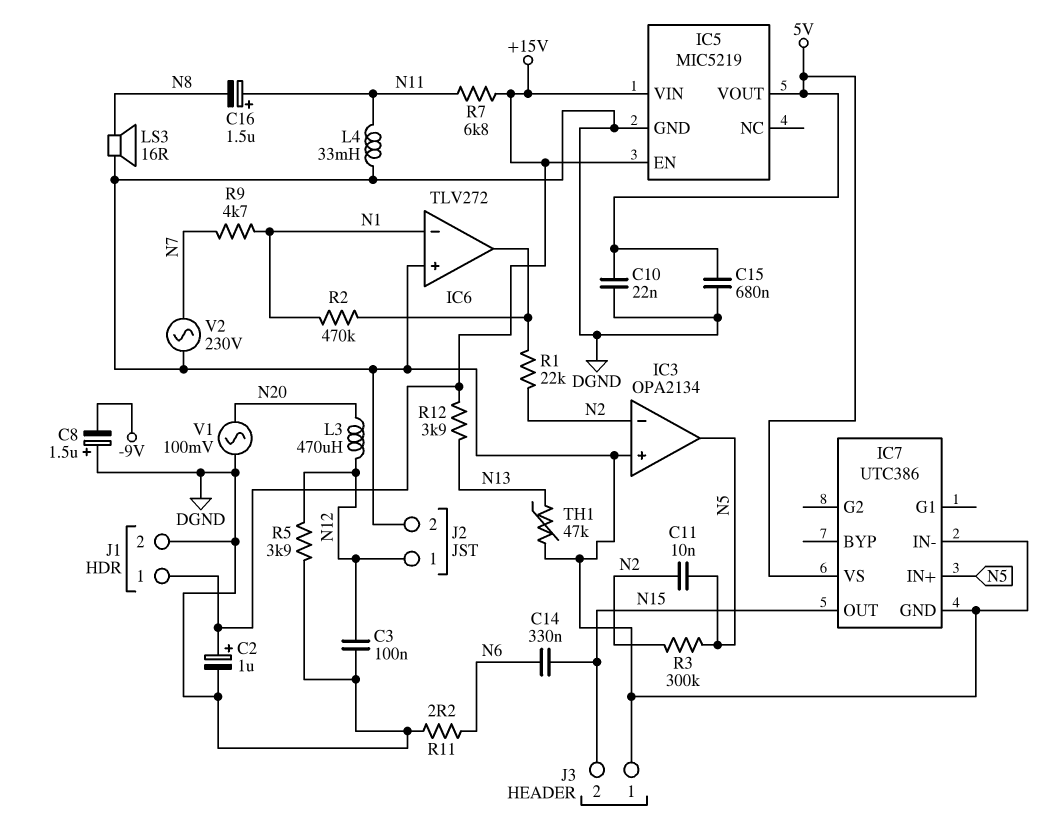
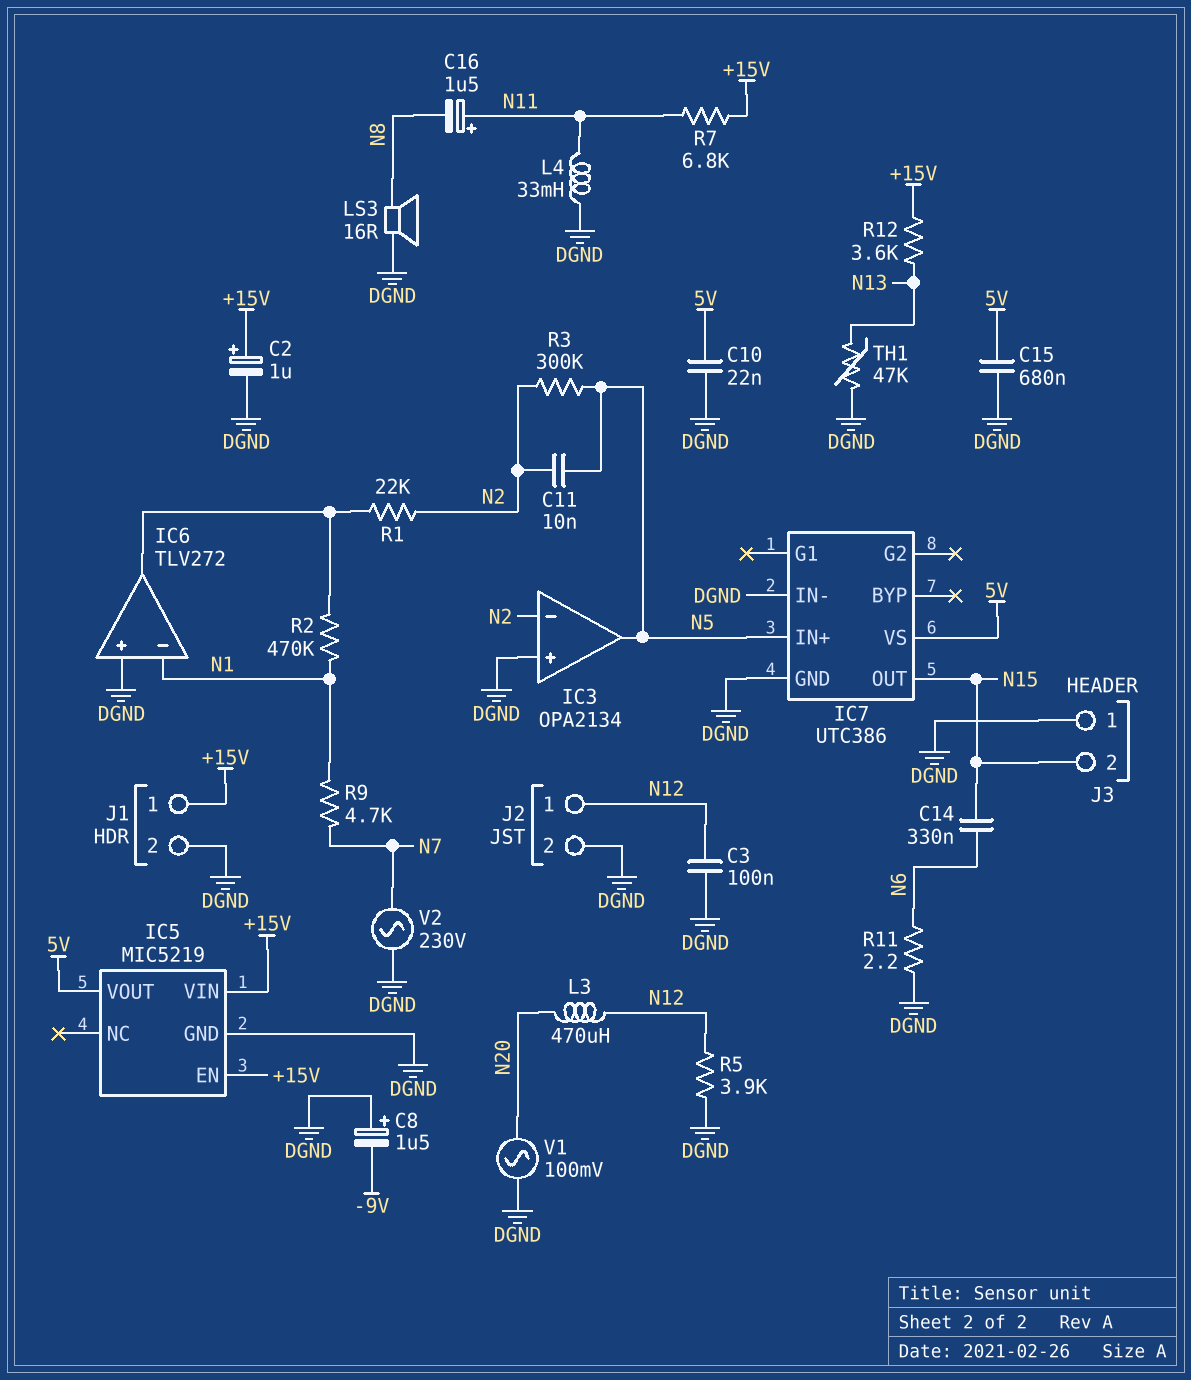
R12: 3.9k (+15V, N13) -> 3.6k (+15V, N13)

